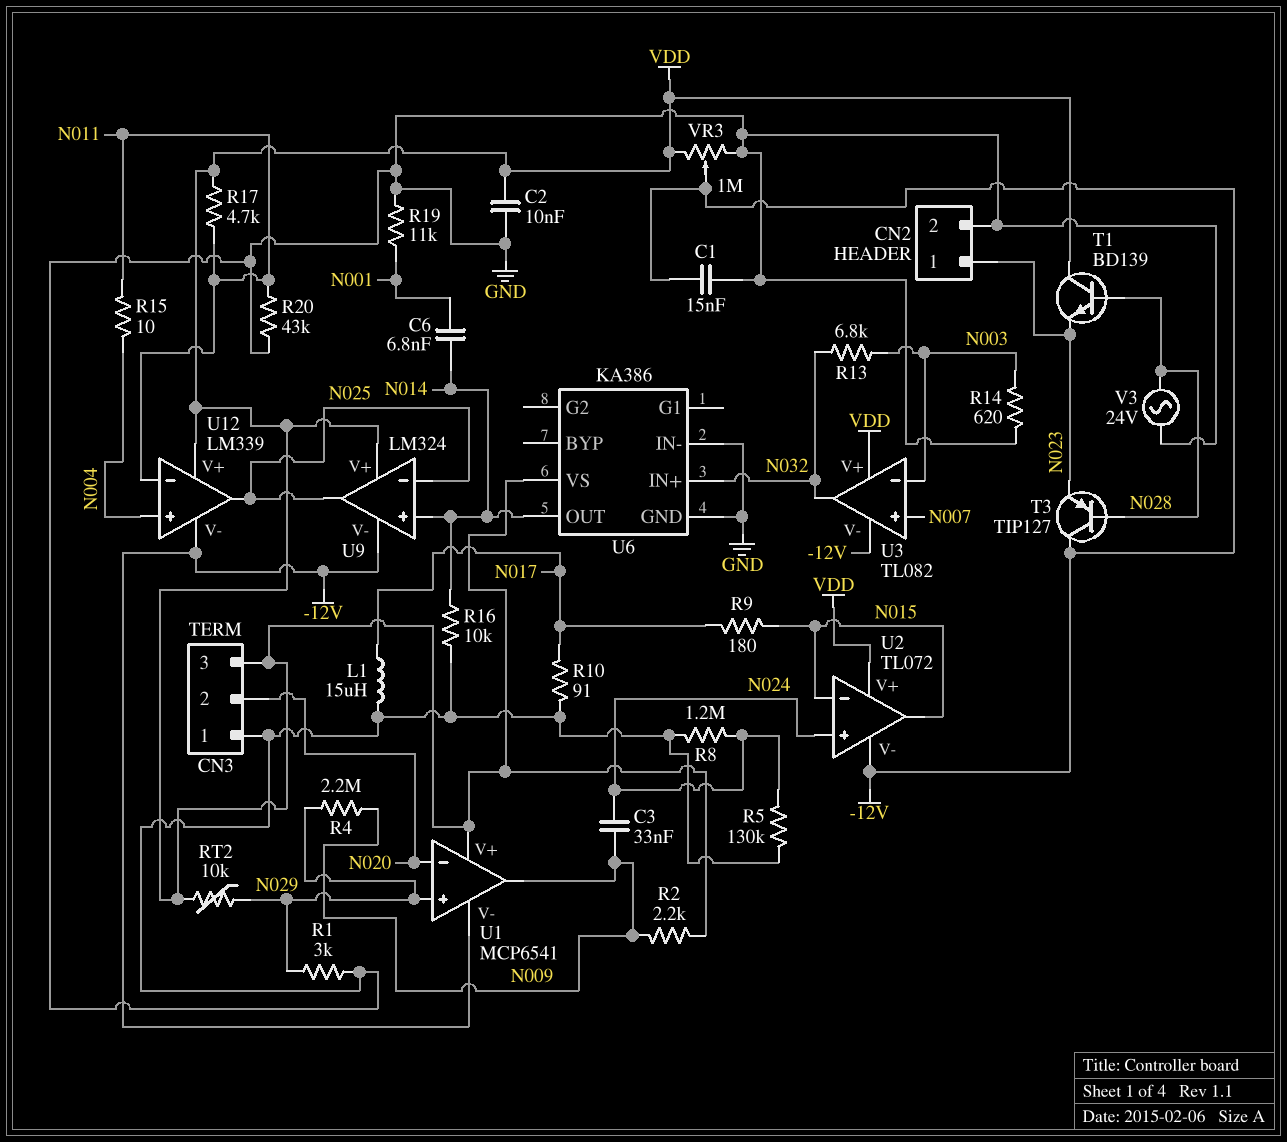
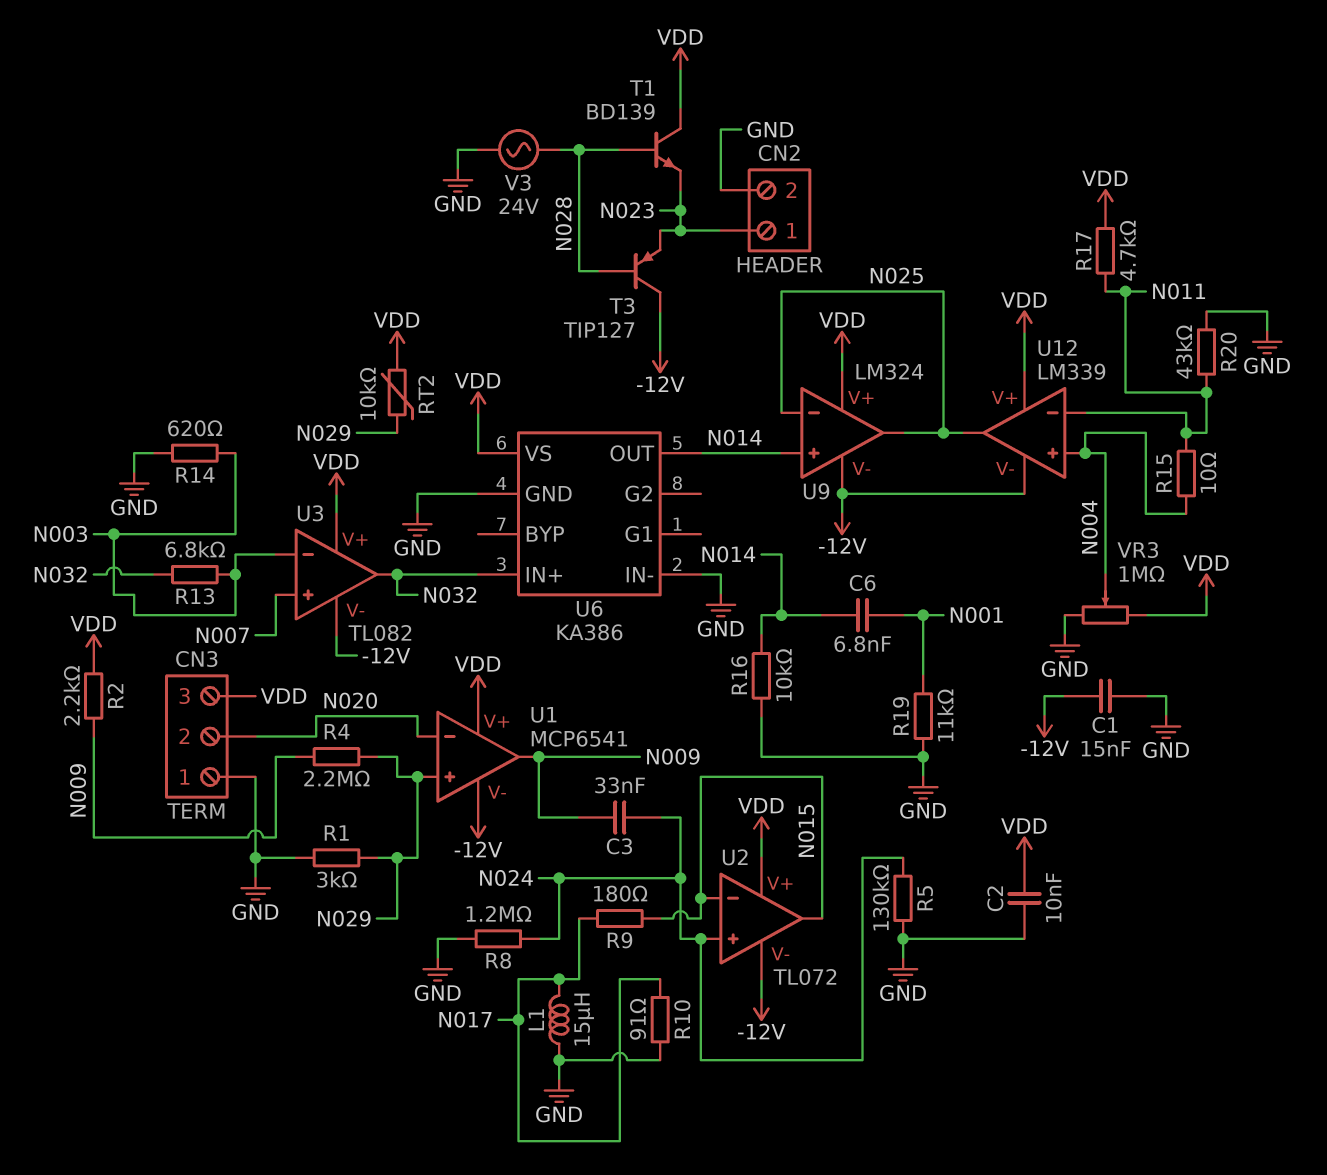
VR3: 1M (GND, VDD, wiper -12V) -> 1M (GND, VDD, wiper N004)

